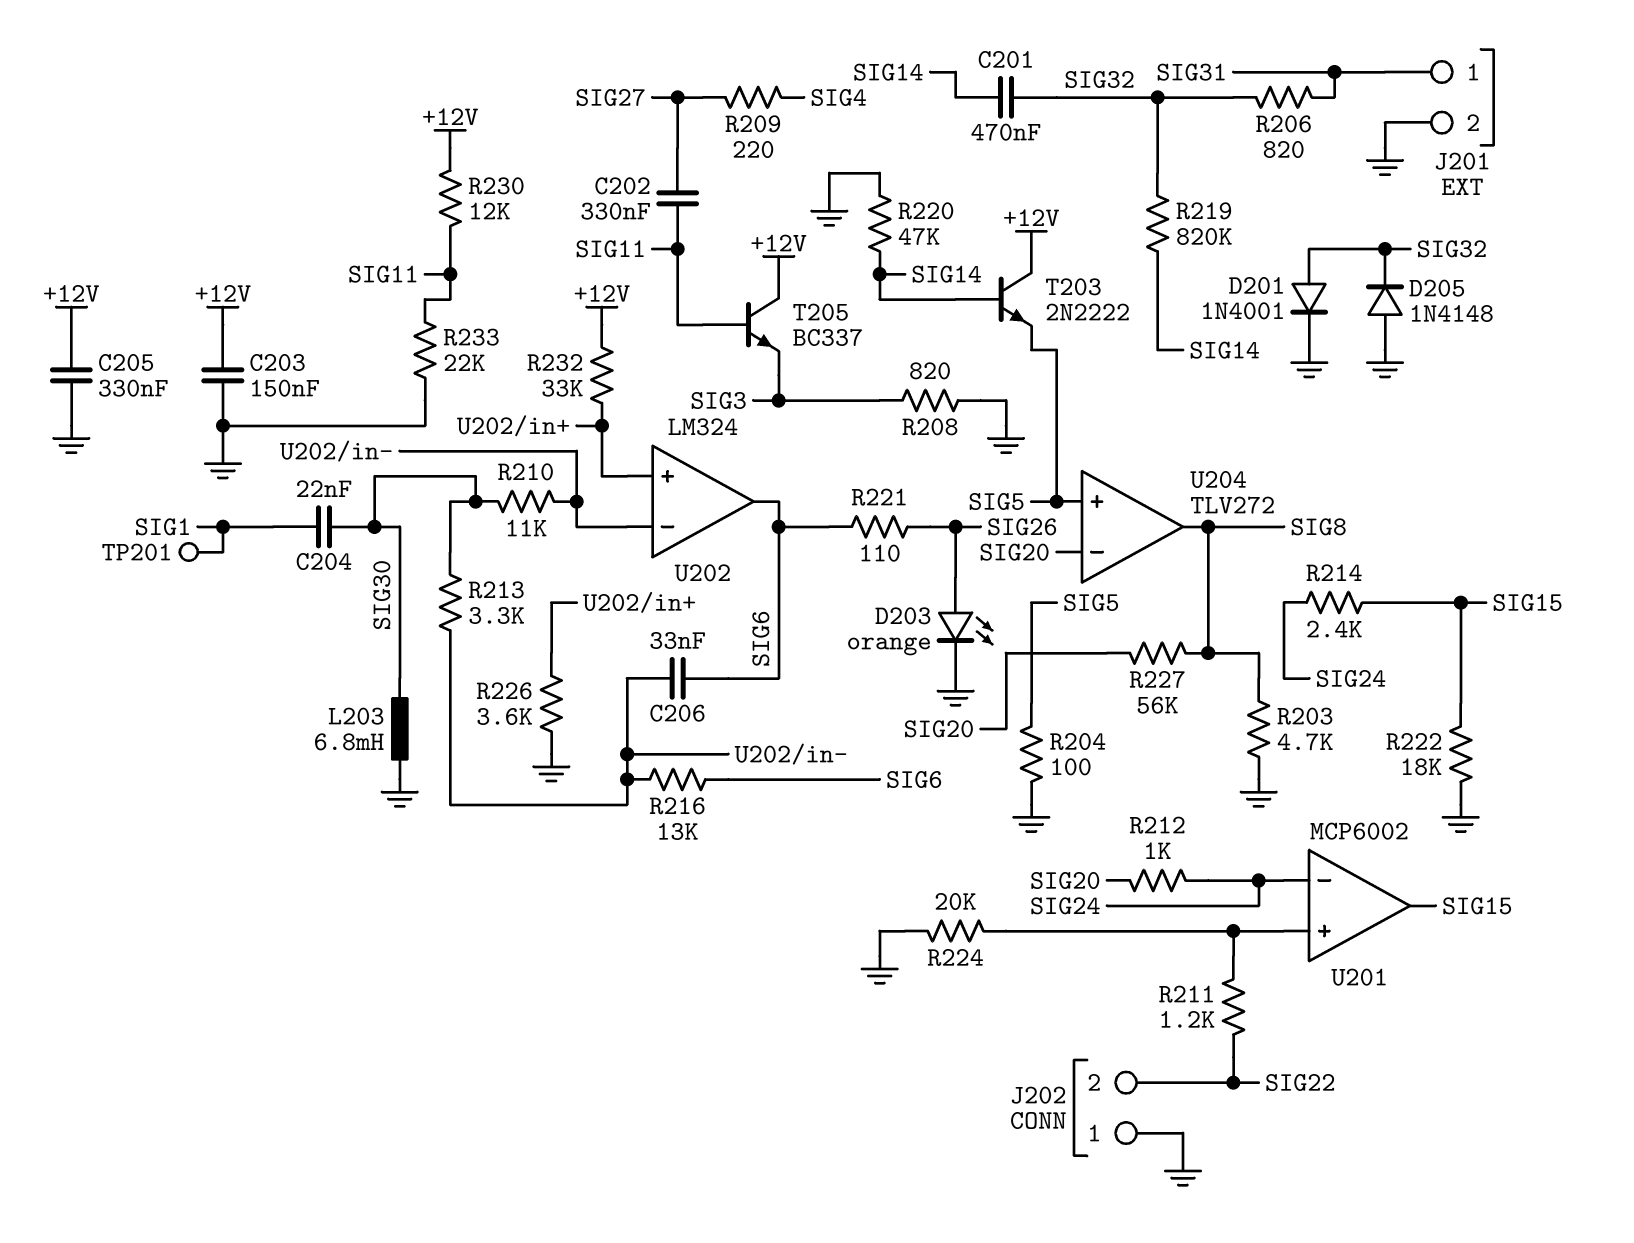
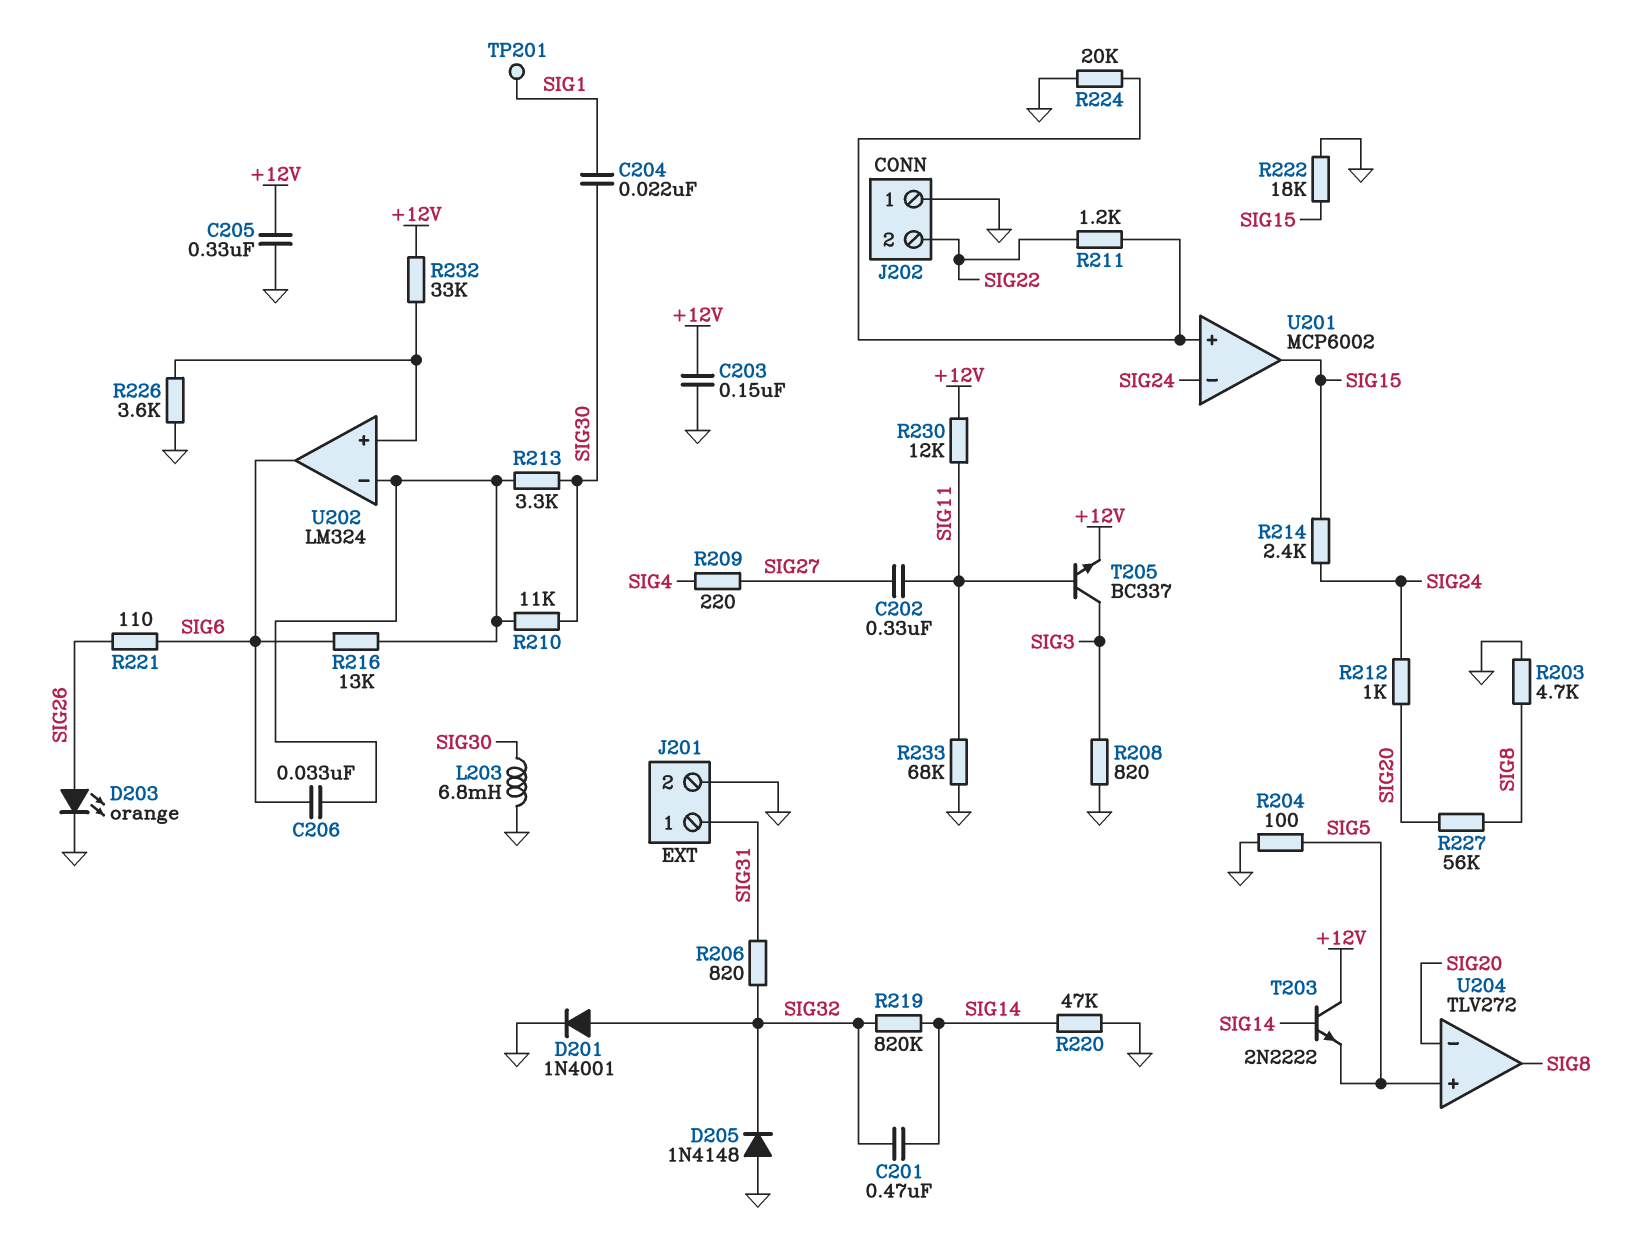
R233: 22k (GND, SIG11) -> 68k (GND, SIG11)
T205: NPN BC337 (B SIG11, C +12V, E SIG3) -> NPN BC337 (B SIG11, C SIG3, E +12V)

